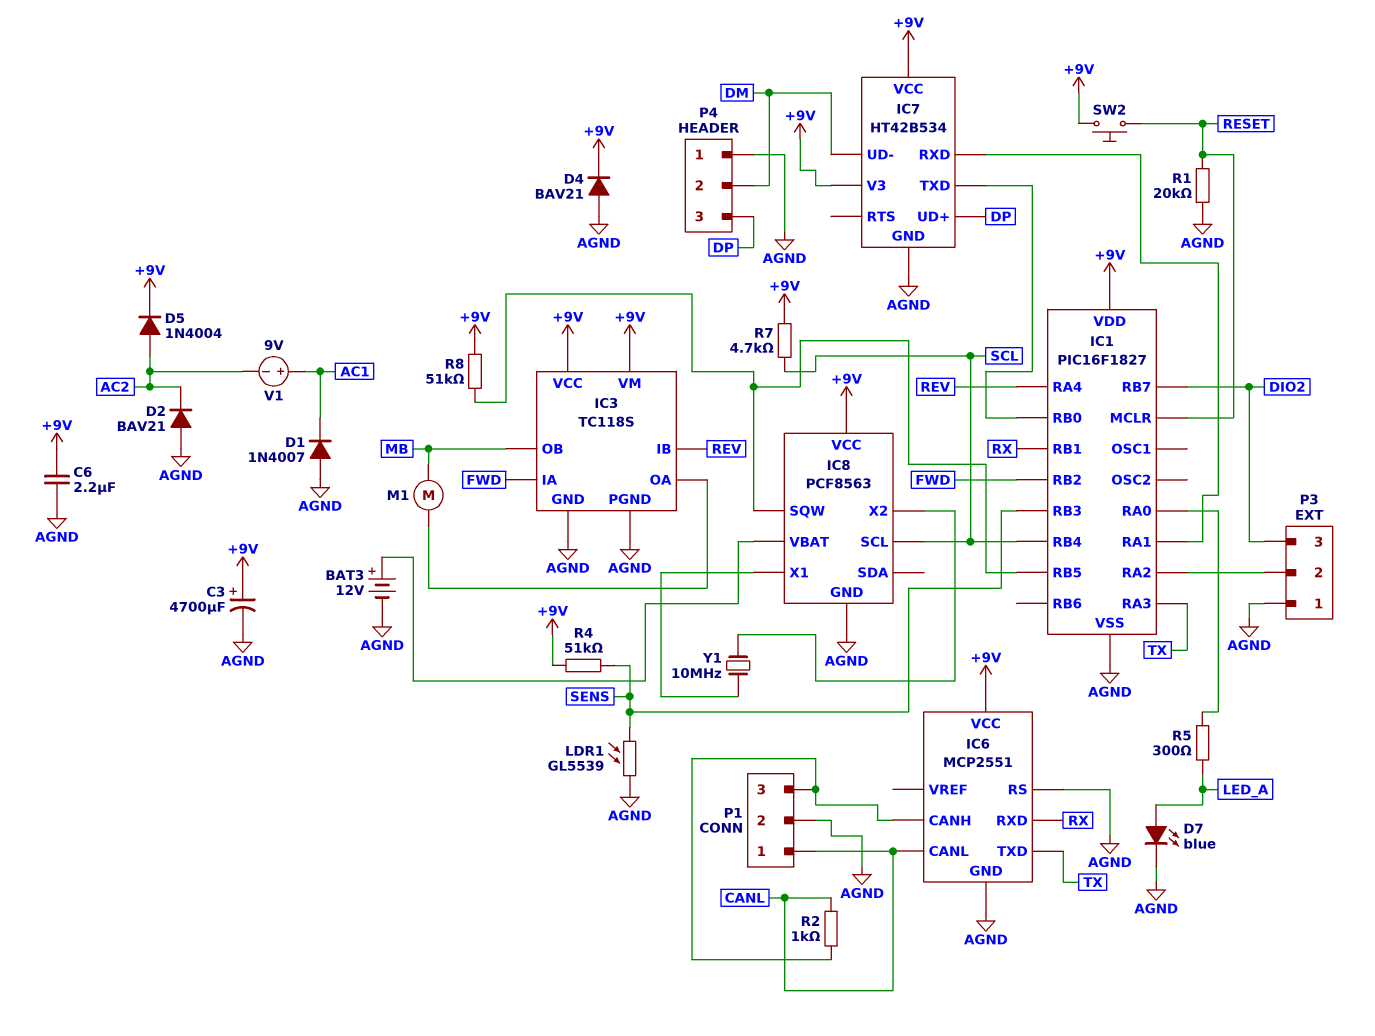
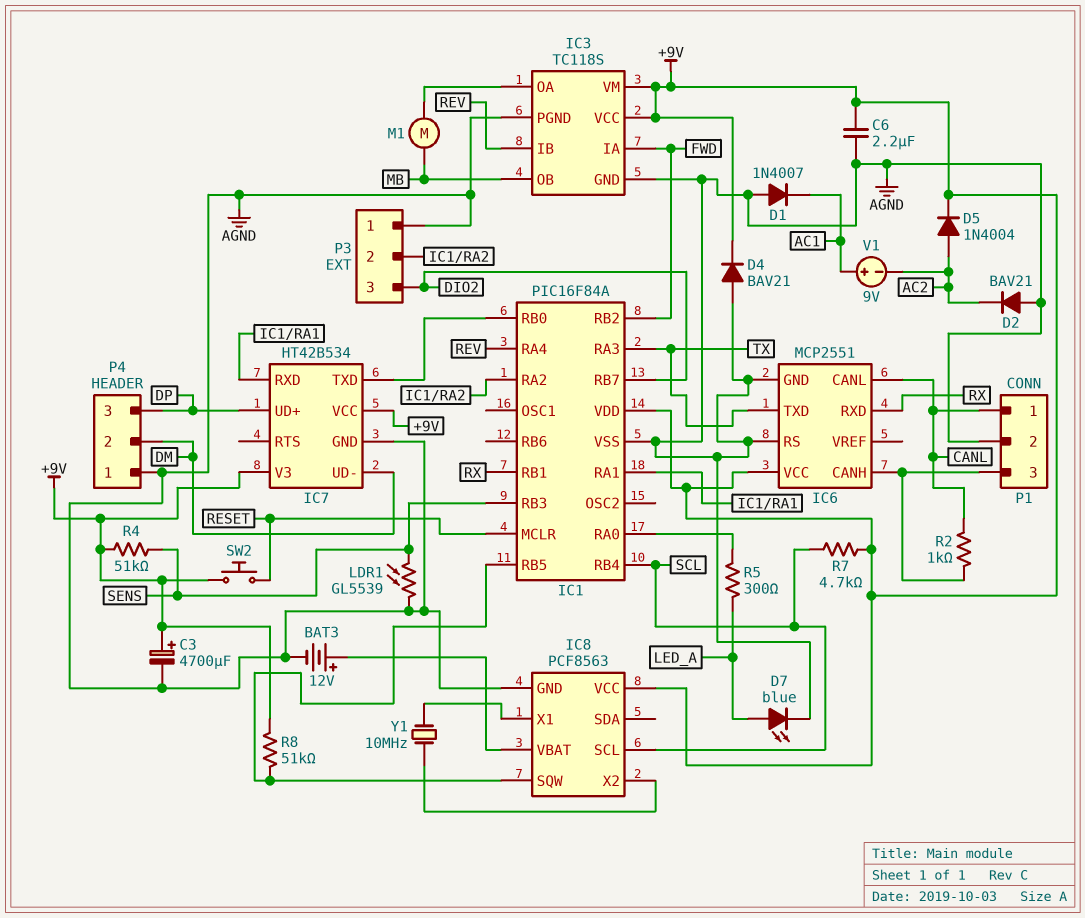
IC1: PIC16F1827 -> PIC16F84A
R1: 20k (AGND, RESET) -> none

